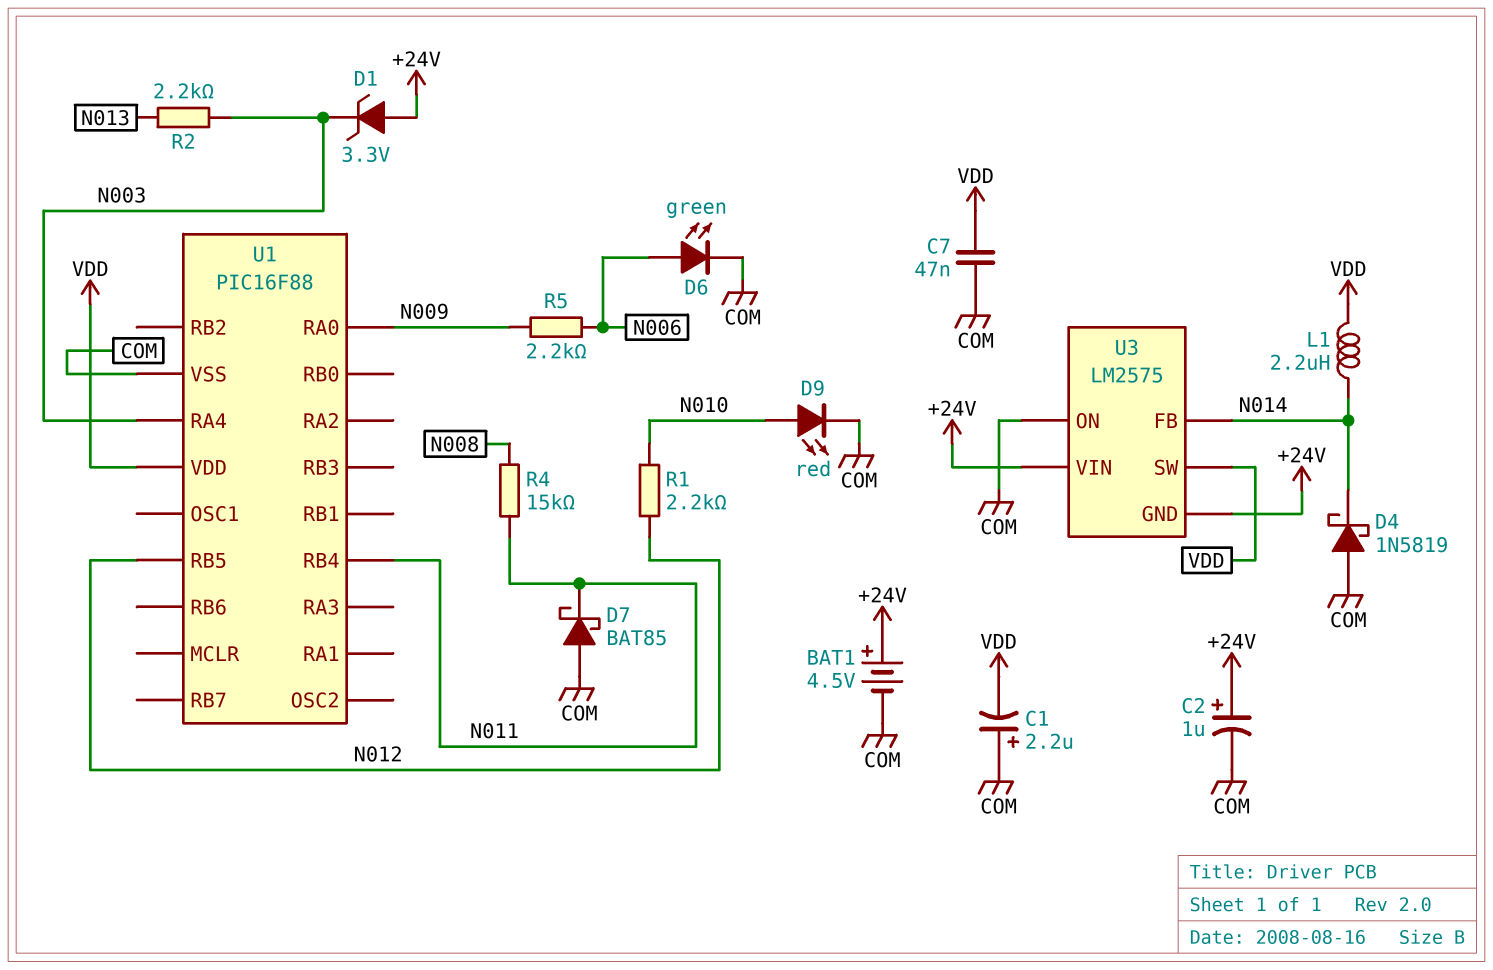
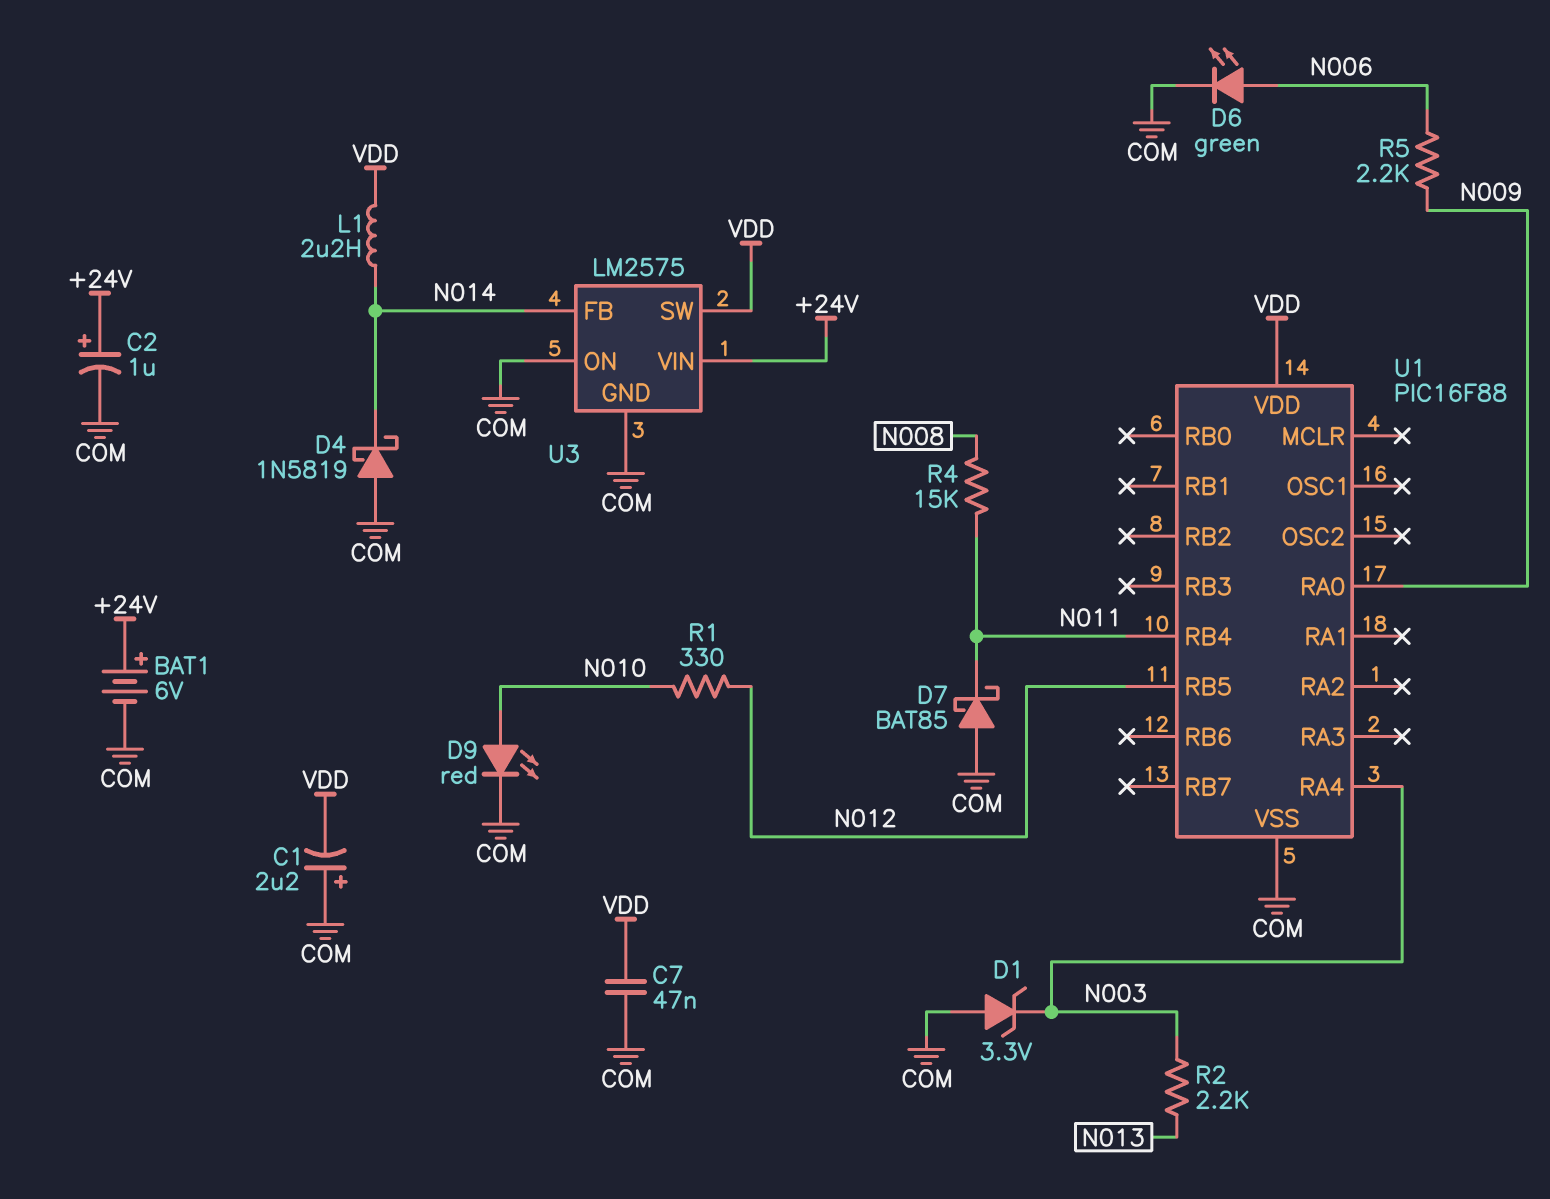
BAT1: 4.5V (plus +24V, minus COM) -> 6V (plus +24V, minus COM)
D1: zener 3.3V (A +24V, K N003) -> zener 3.3V (A COM, K N003)
R1: 2.2k (N010, N012) -> 330 (N010, N012)
U3 pin GND: +24V -> COM

